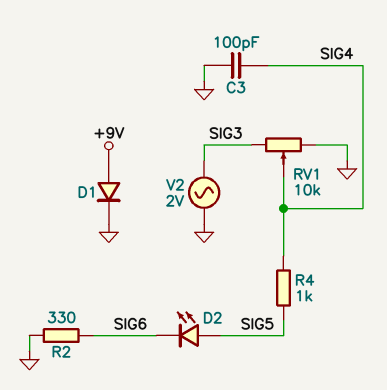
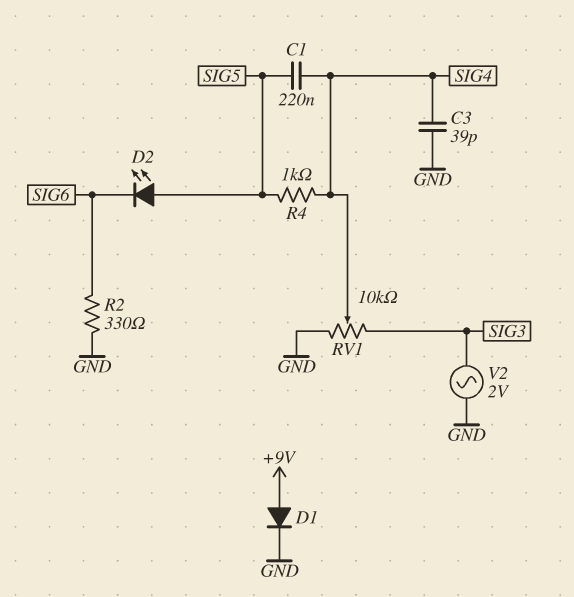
C1: none -> 220nF (SIG4, SIG5)
C3: 100pF (GND, SIG4) -> 39pF (GND, SIG4)

